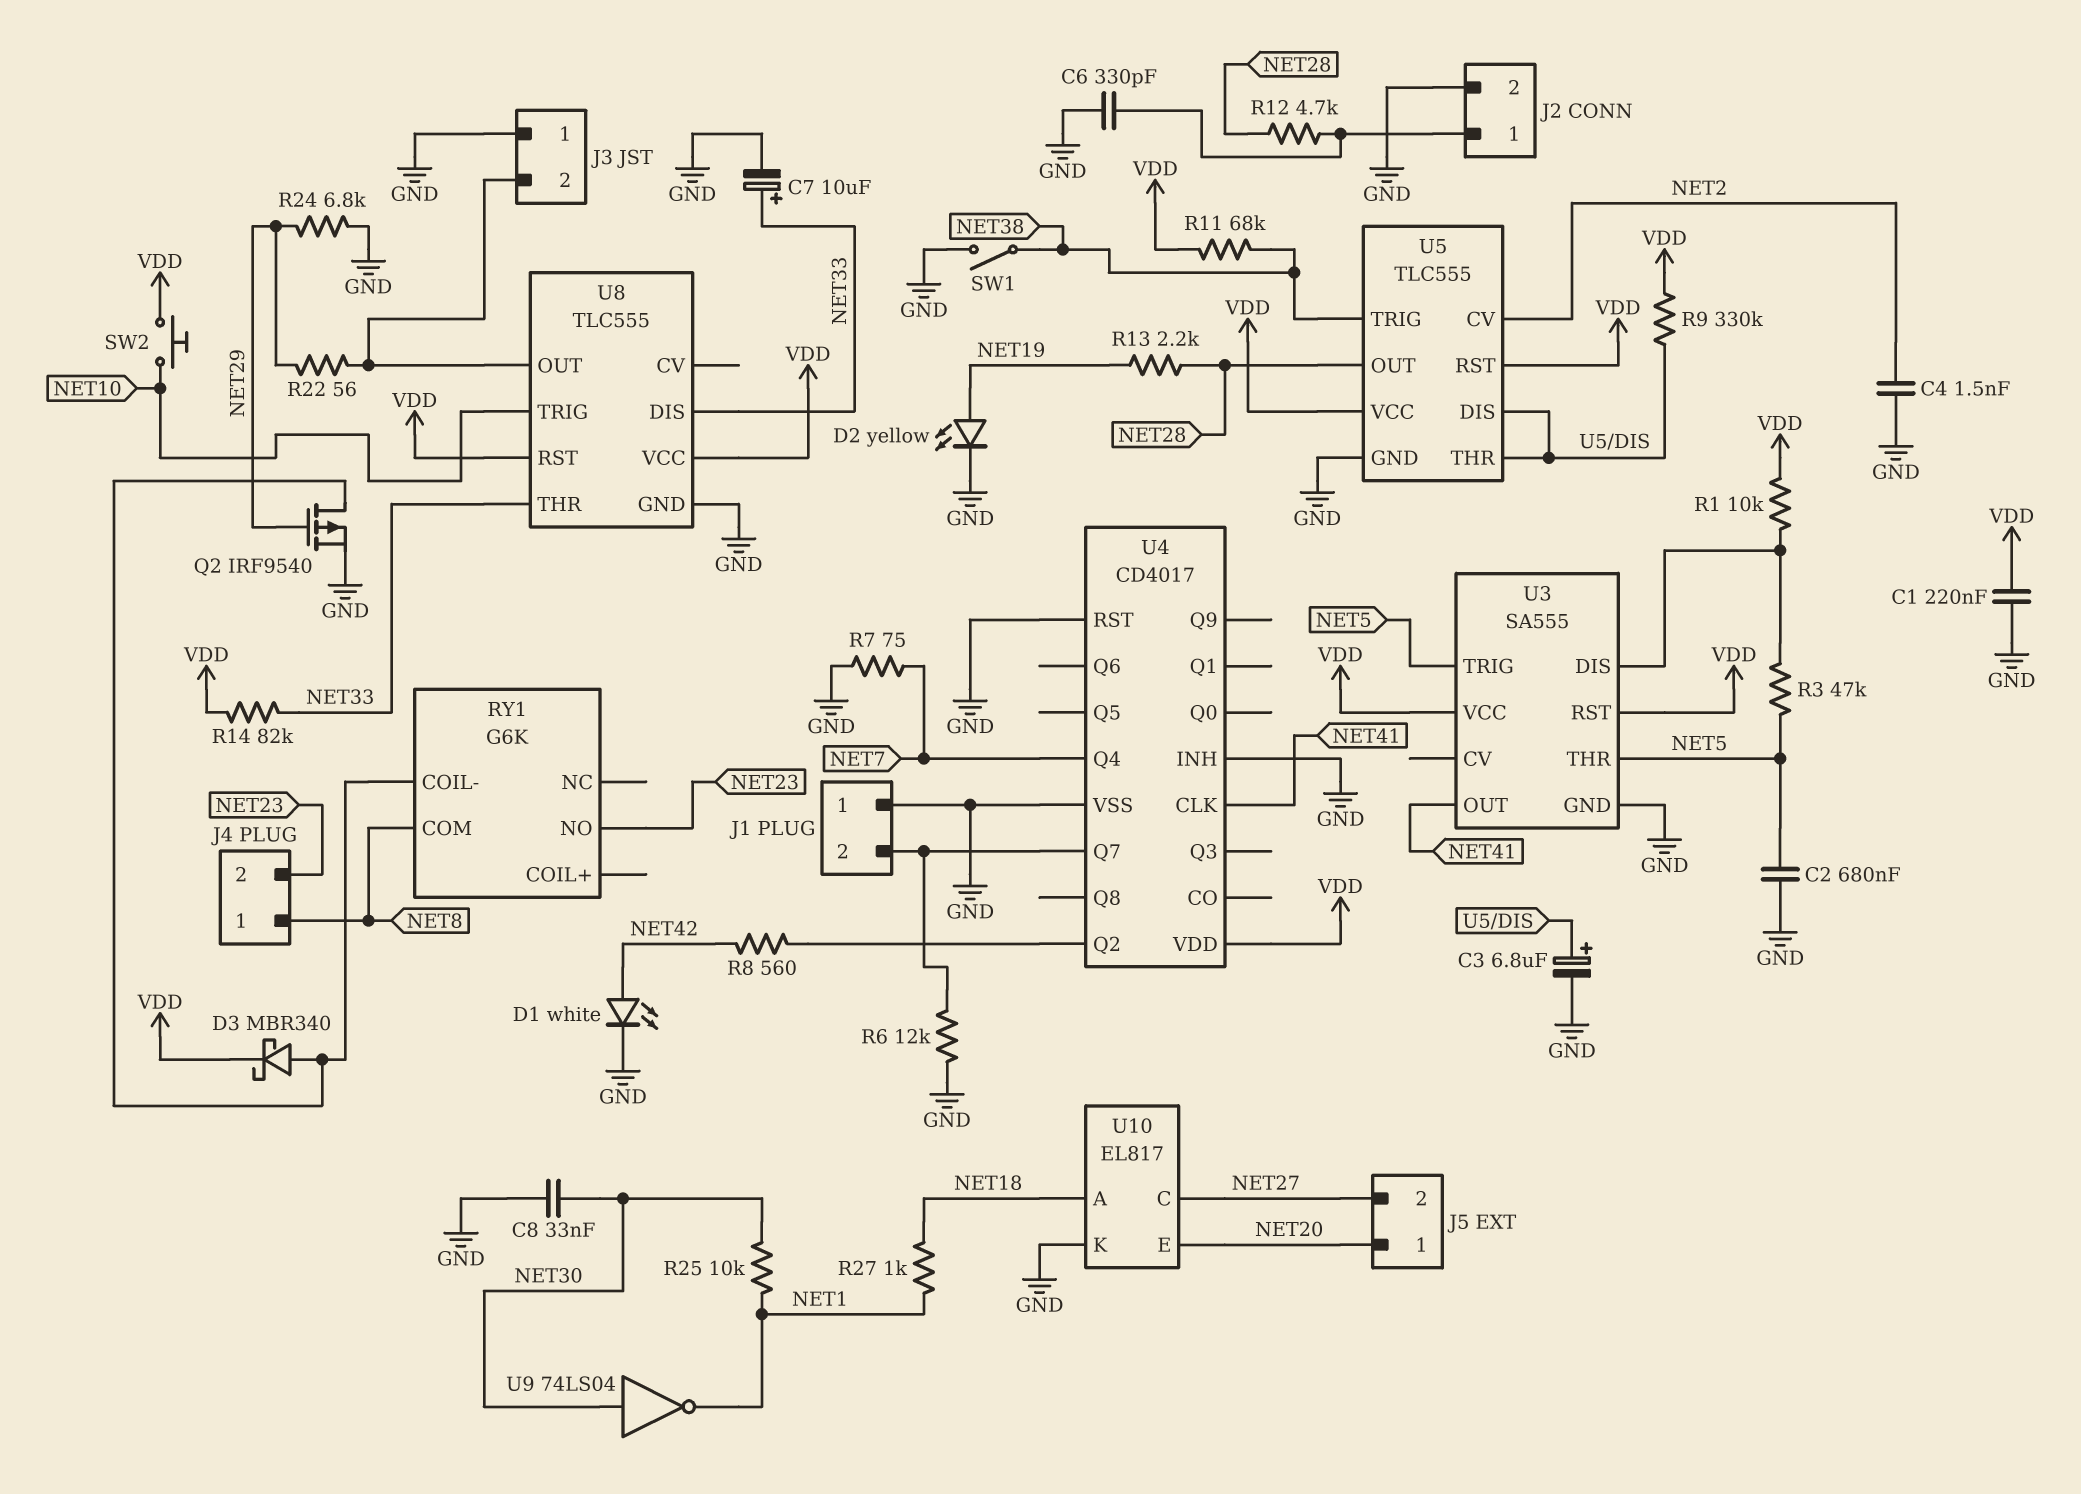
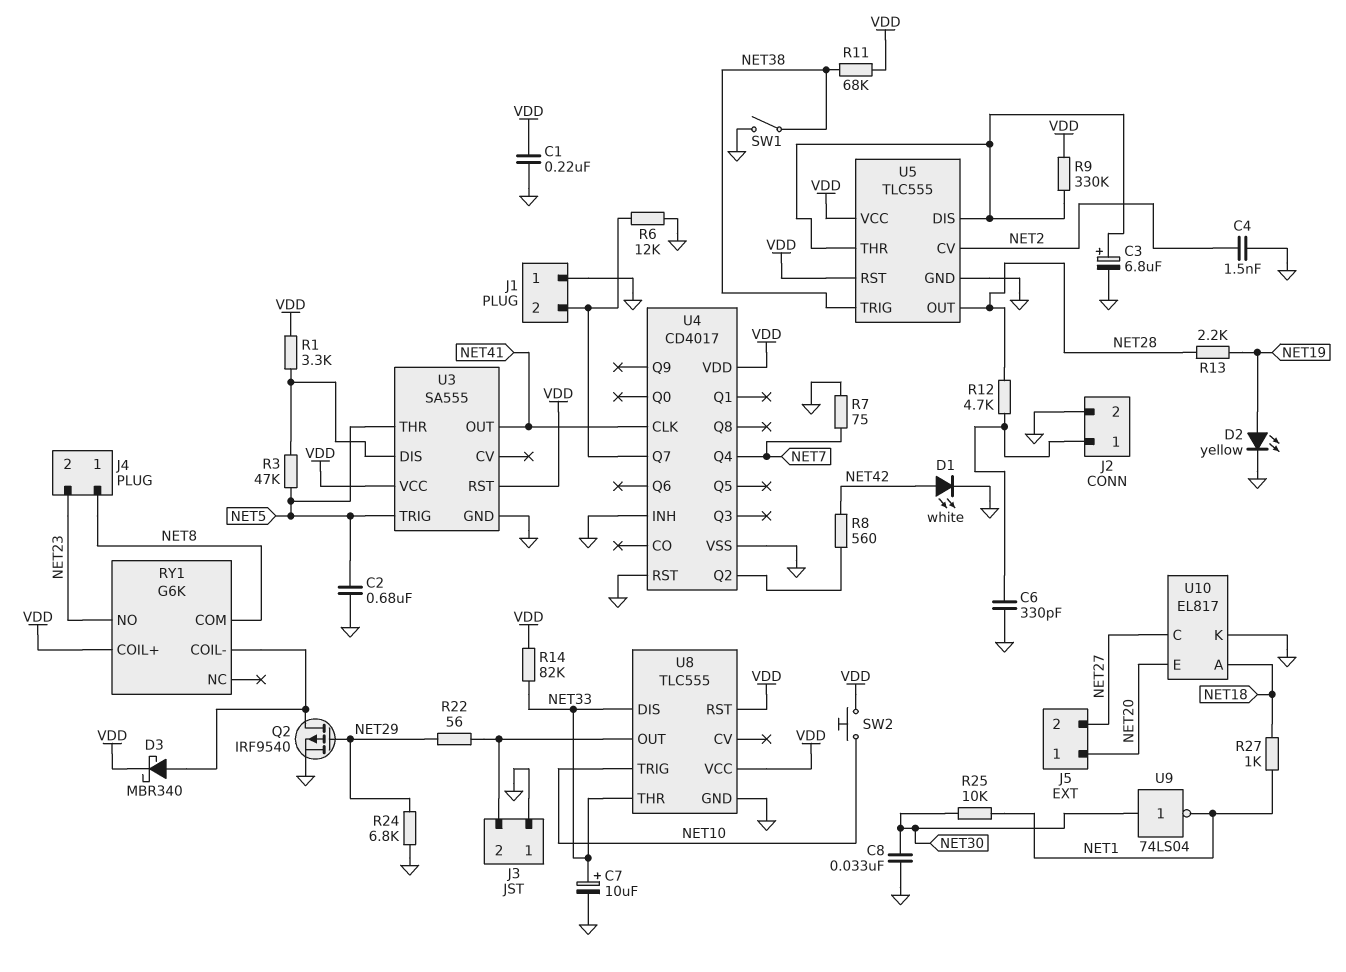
R1: 10k (U3/DIS, VDD) -> 3.3k (U3/DIS, VDD)
RY1 pin COIL+: none -> VDD

